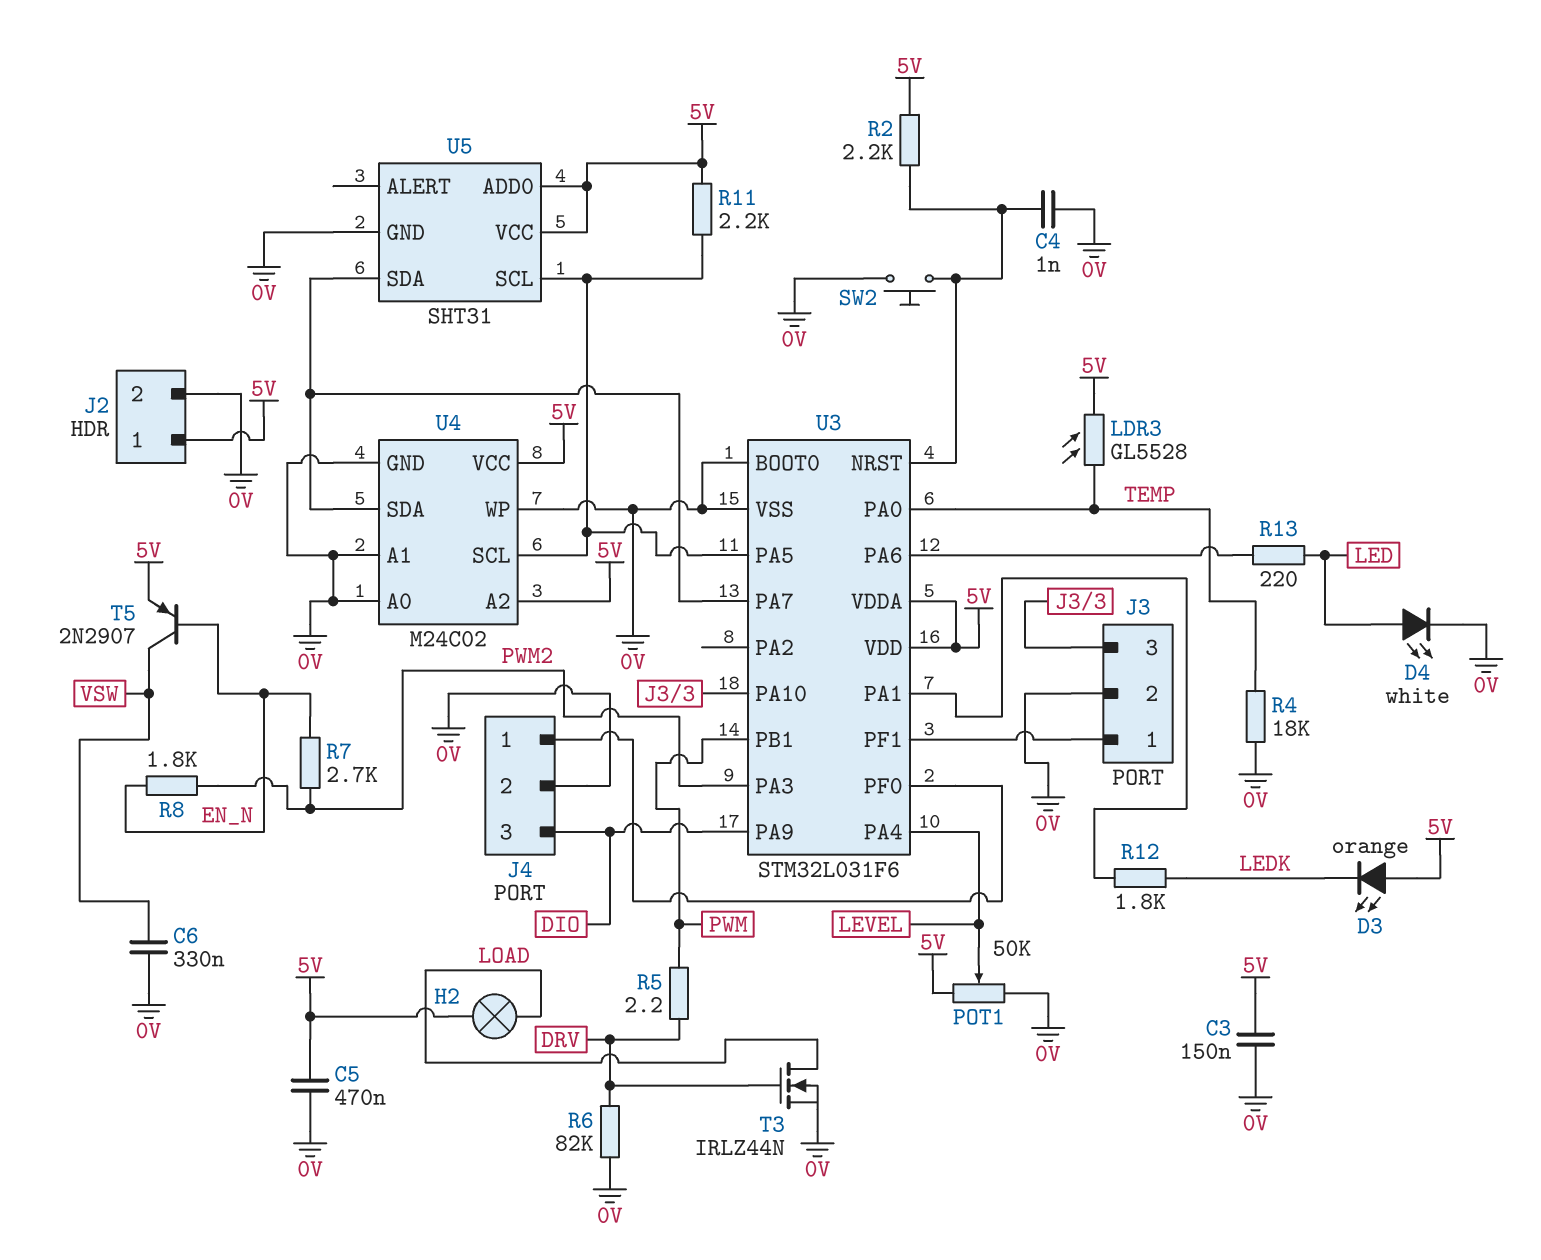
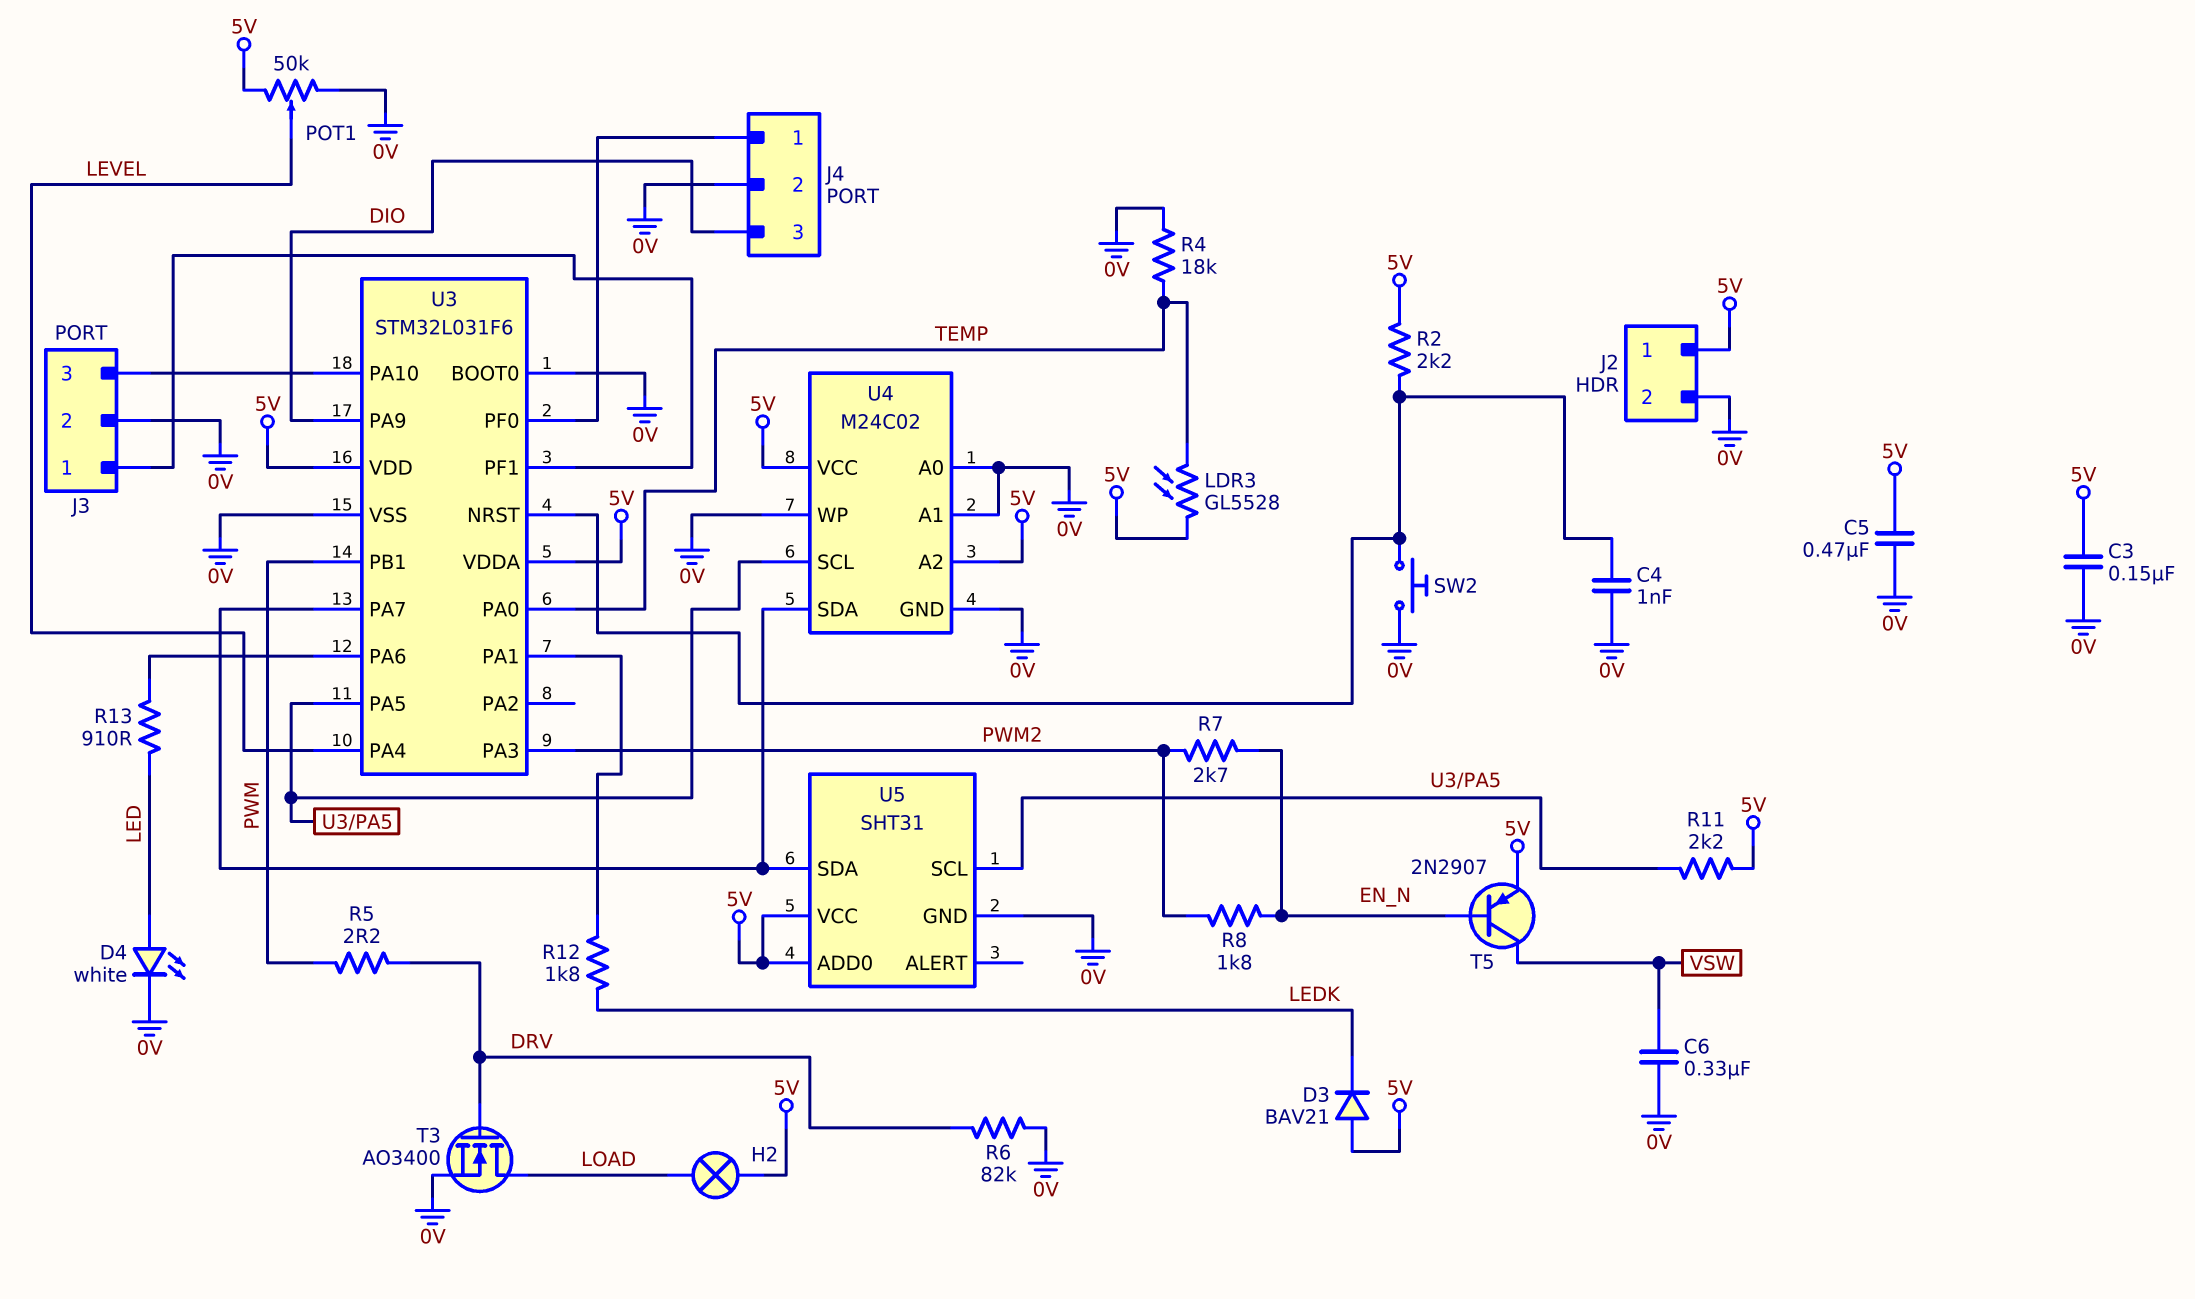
D3: LED orange (A 5V, K LEDK) -> diode BAV21 (A 5V, K LEDK)
R13: 220 (LED, U3/PA6) -> 910 (LED, U3/PA6)
T3: NMOS IRLZ44N (G DRV, D LOAD, S 0V) -> NMOS AO3400 (G DRV, D LOAD, S 0V)

